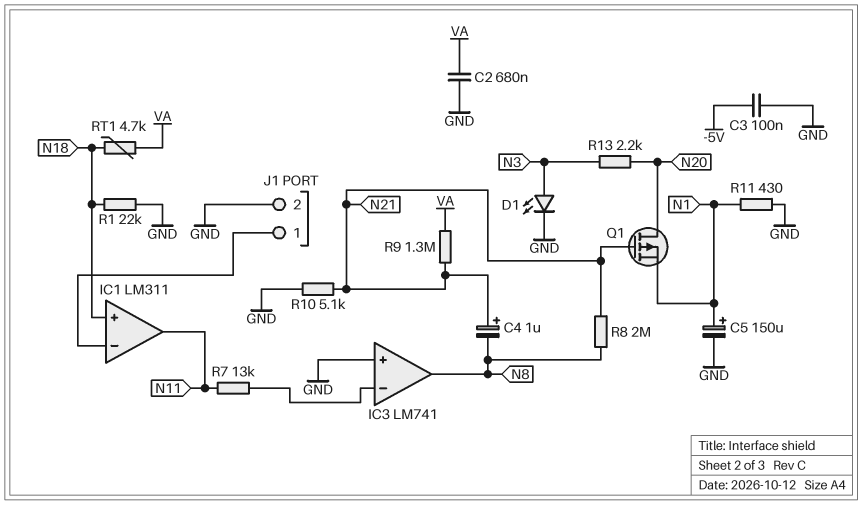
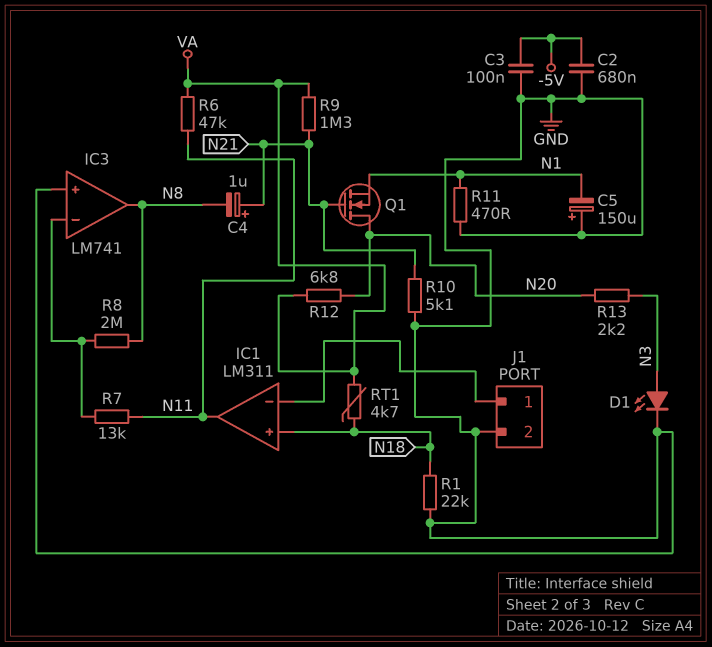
C2: 680nF (GND, VA) -> 680nF (-5V, GND)
C5: 150uF (plus N1, minus GND) -> 150uF (plus GND, minus N1)
Q1: PMOS (G N21, D N20, S N1) -> NMOS (G N21, D N20, S N1)
R6: none -> 47k (N11, VA)
R8: 2M (N8, N21) -> 2M (IC3/in-, N8)
R11: 430 (GND, N1) -> 470 (GND, N1)
R12: none -> 6.8k (N20, VA)

